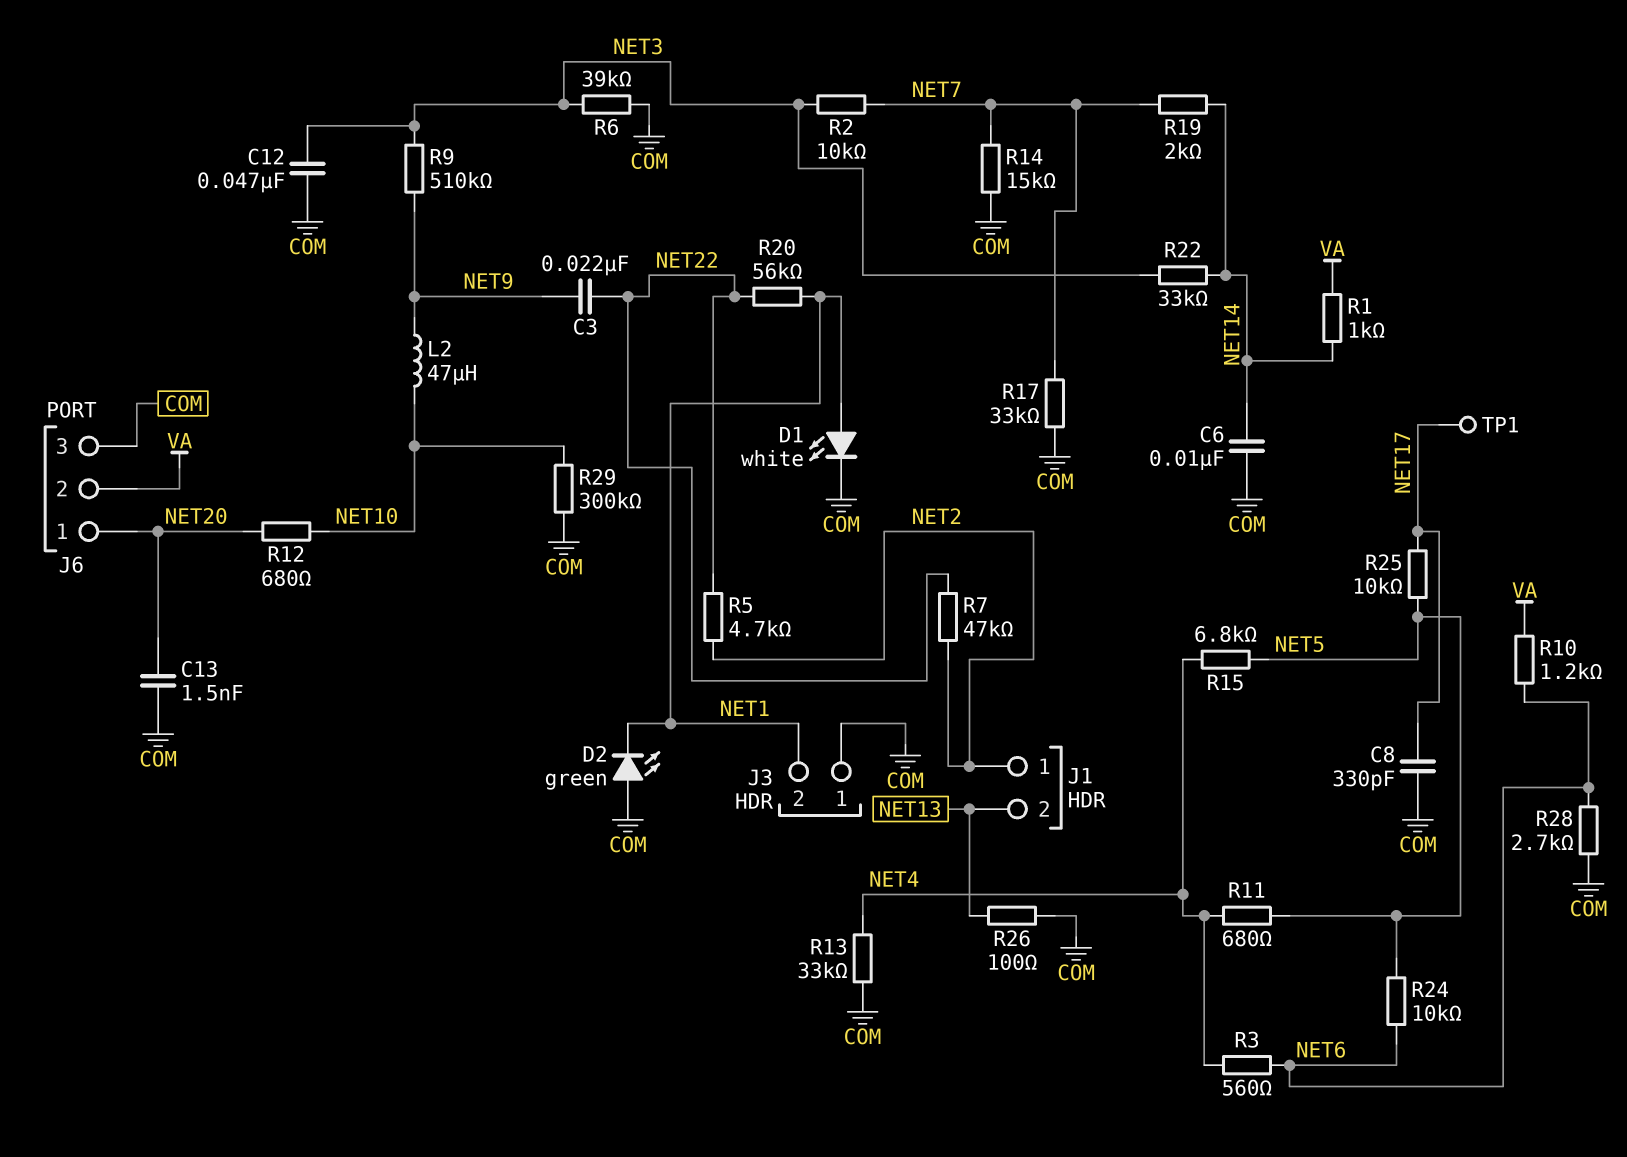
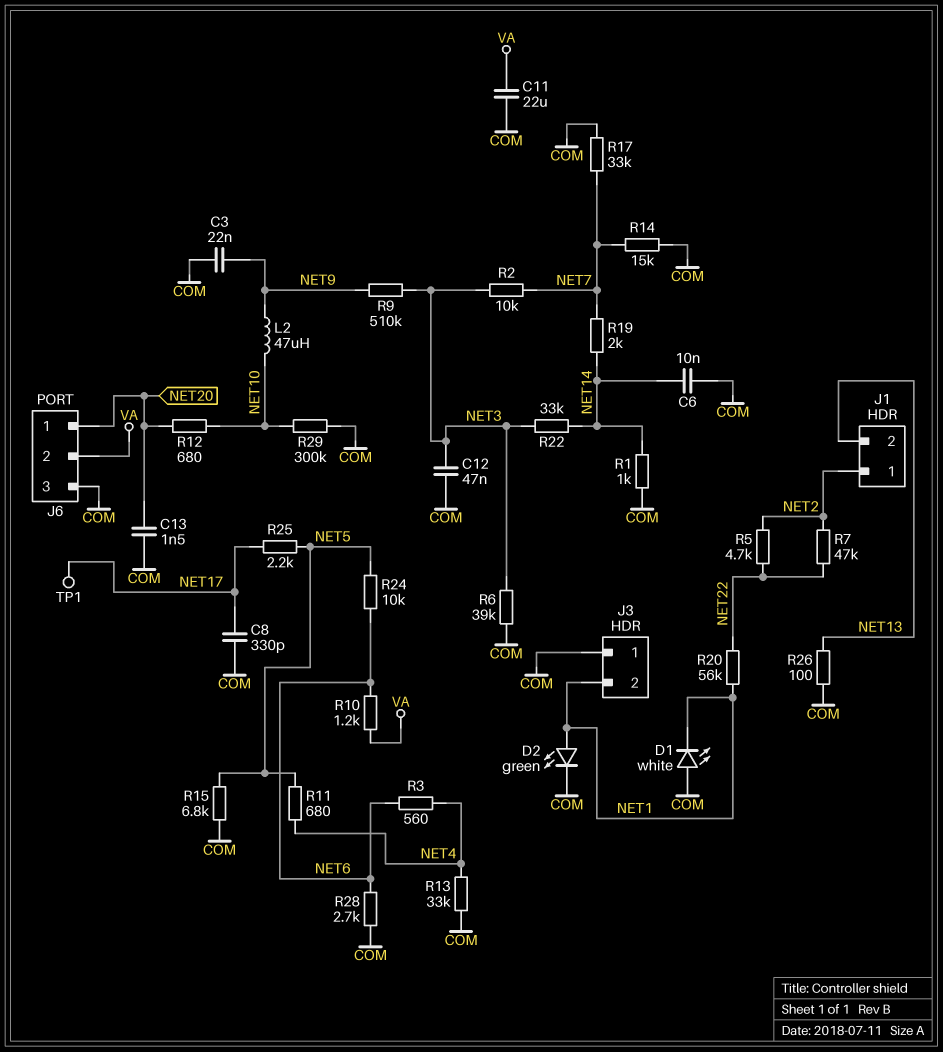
C3: 22nF (NET9, NET22) -> 22nF (COM, NET9)
C11: none -> 22uF (COM, VA)
D1: LED white (A NET1, K COM) -> LED white (A COM, K NET1)
D2: LED green (A COM, K NET1) -> LED green (A NET1, K COM)
R1: 1k (NET14, VA) -> 1k (COM, NET14)
R15: 6.8k (NET4, NET5) -> 6.8k (COM, NET5)
R25: 10k (NET5, NET17) -> 2.2k (NET5, NET17)

